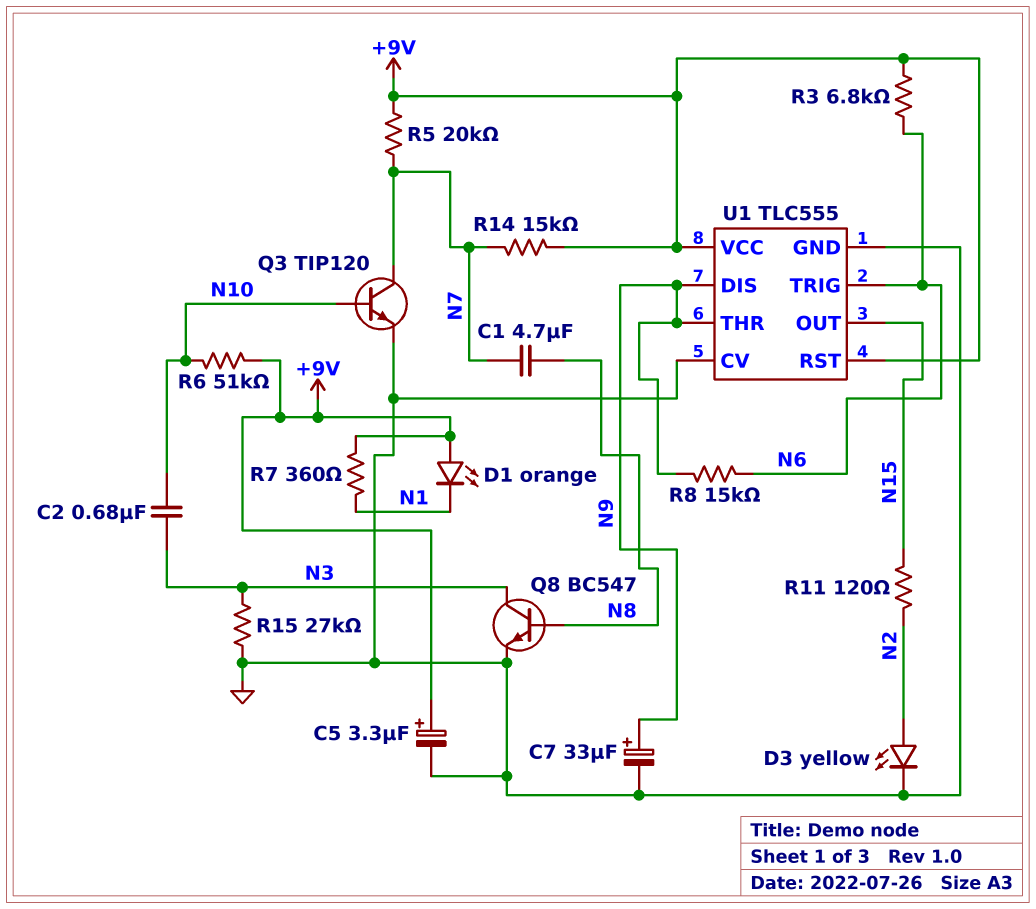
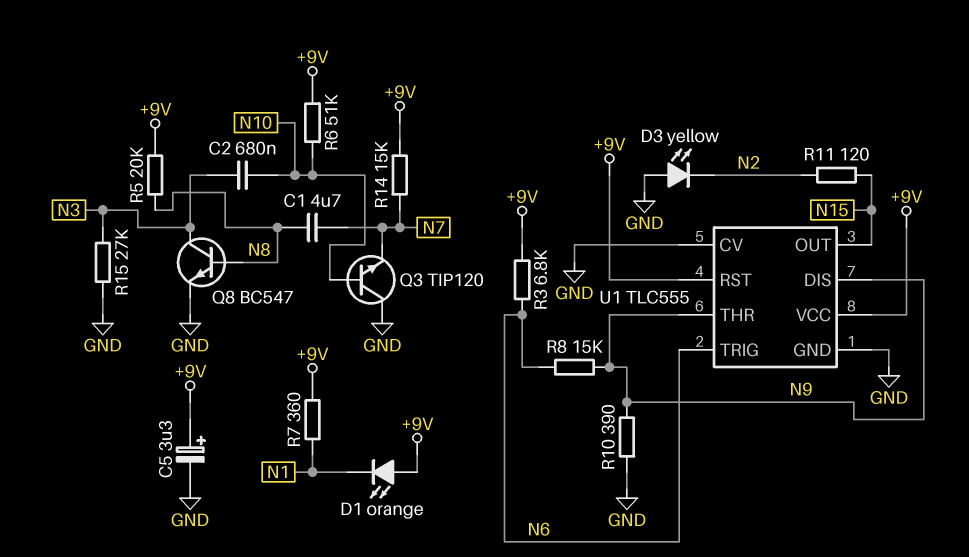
C7: 33uF (plus N9, minus GND) -> none
D3: LED yellow (A N2, K GND) -> LED yellow (A GND, K N2)
Q3: NPN TIP120 (B N10, C N7, E GND) -> NPN TIP120 (B N10, C GND, E N7)
R5: 20k (+9V, N7) -> 20k (+9V, N8)
R10: none -> 390 (GND, N9)

